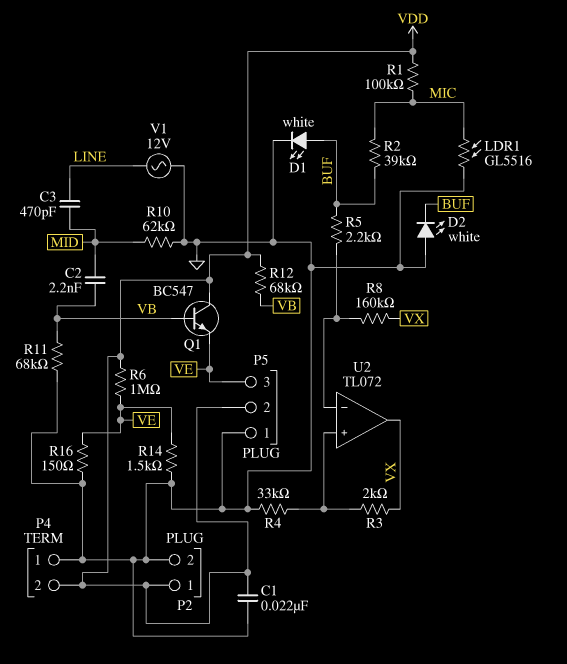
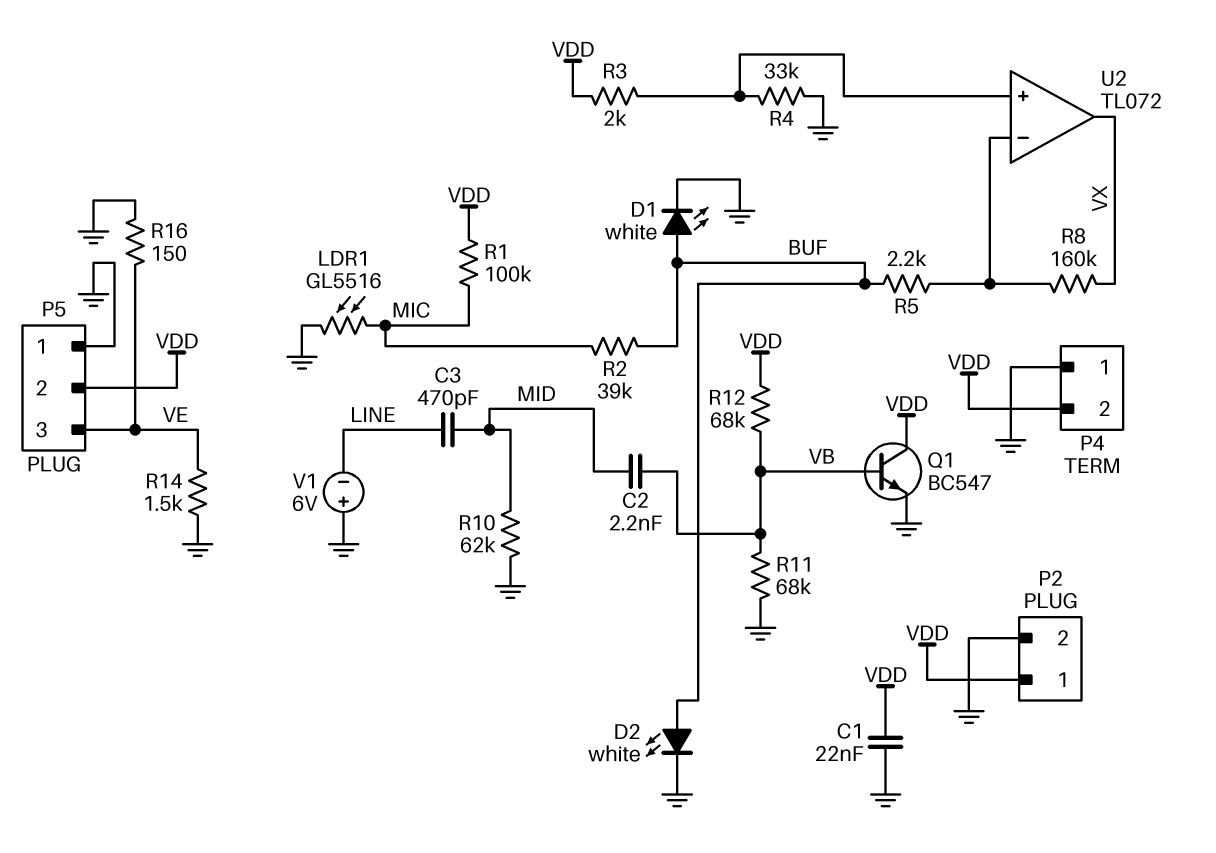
D2: LED white (A GND, K BUF) -> LED white (A BUF, K GND)
Q1: NPN BC547 (B VB, C VDD, E VE) -> NPN BC547 (B VB, C VDD, E GND)
R3: 2k (U2/in+, VX) -> 2k (U2/in+, VDD)
R6: 1M (VDD, VE) -> none
V1: AC 12V (GND, LINE) -> 6V (plus GND, minus LINE)

